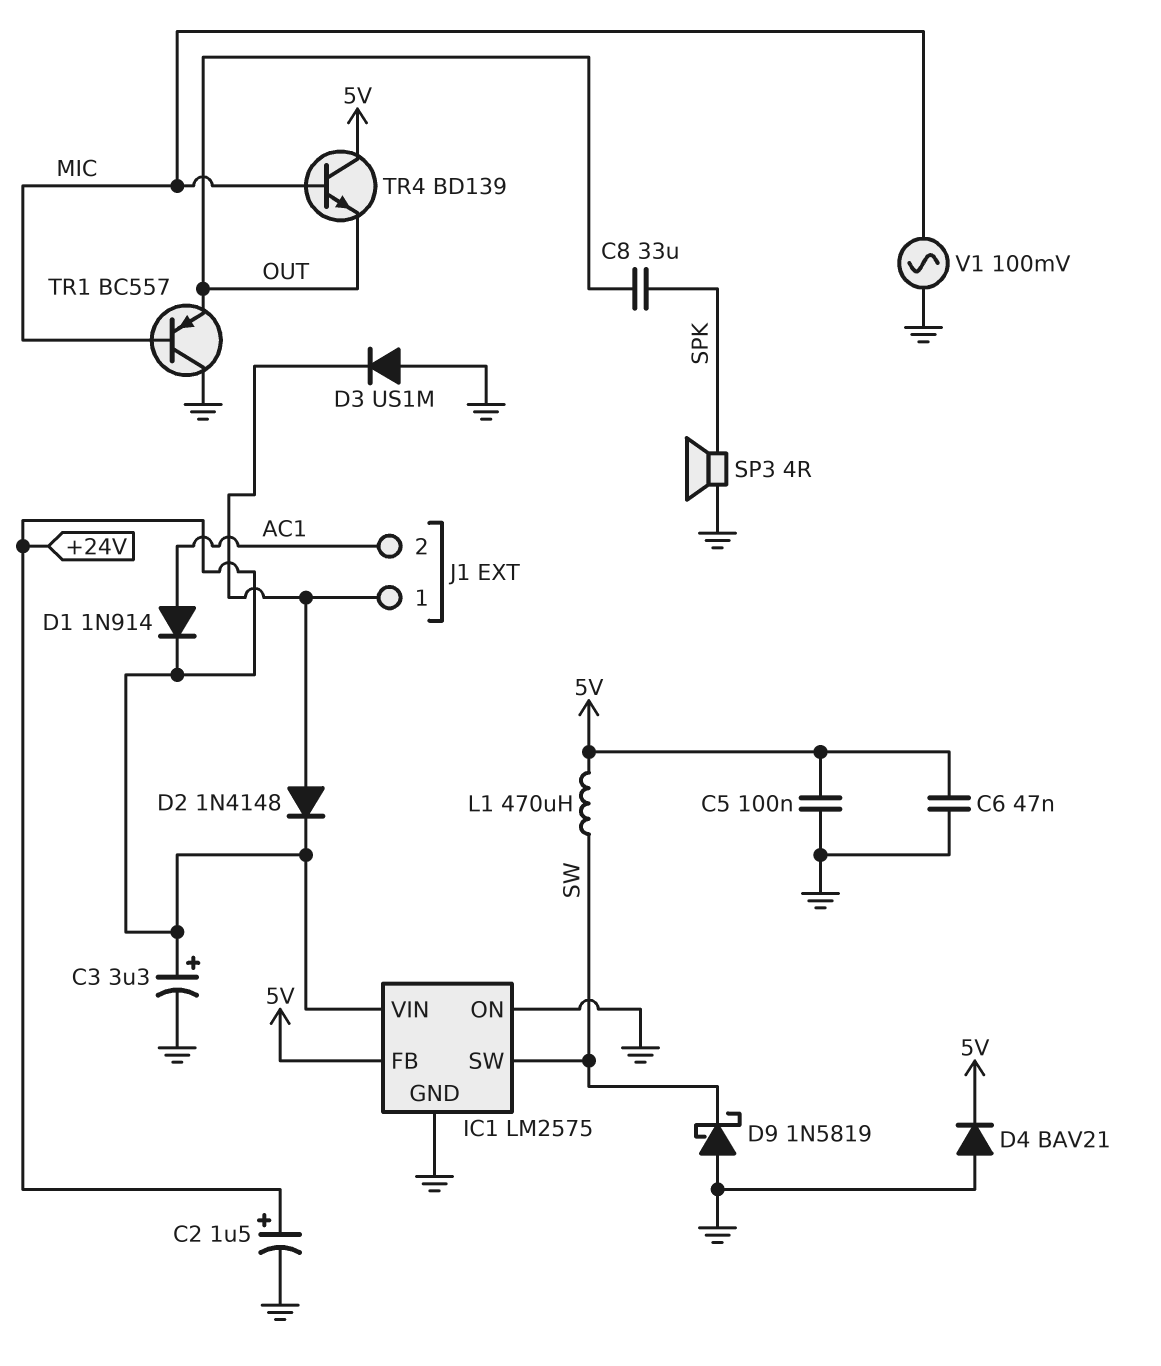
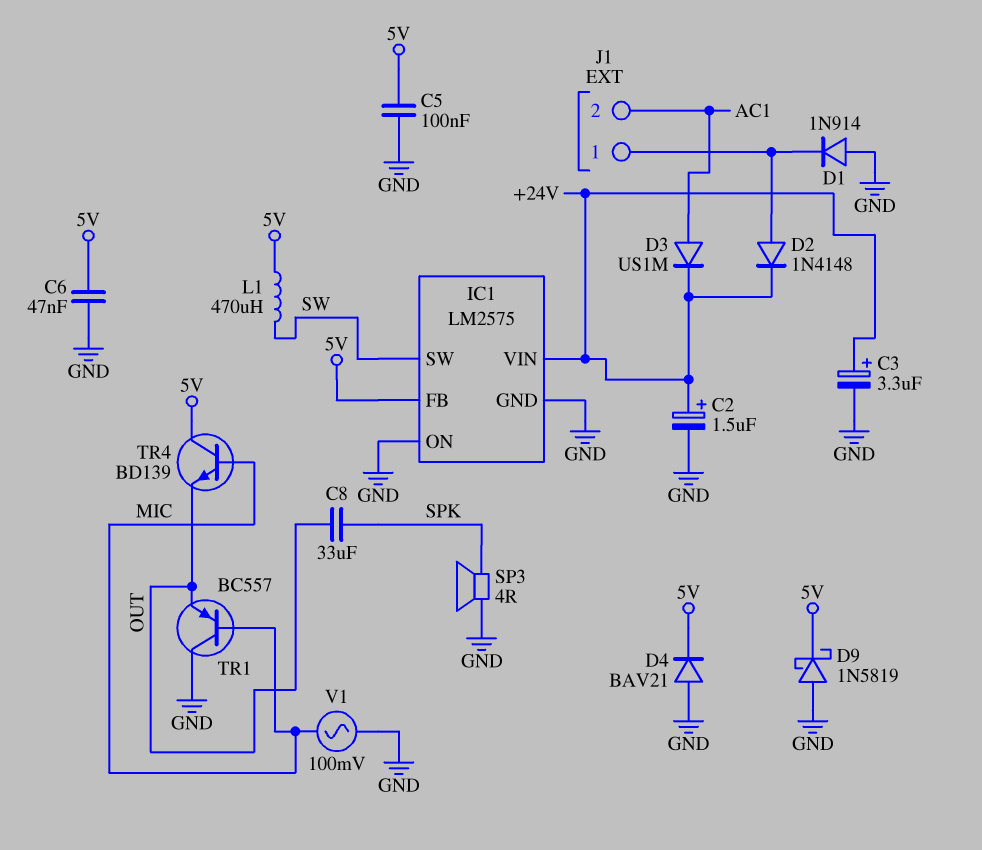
D1: diode 1N914 (A AC1, K +24V) -> diode 1N914 (A GND, K J1/1)
D3: diode US1M (A GND, K J1/1) -> diode US1M (A AC1, K +24V)
D9: schottky 1N5819 (A GND, K SW) -> schottky 1N5819 (A GND, K 5V)

